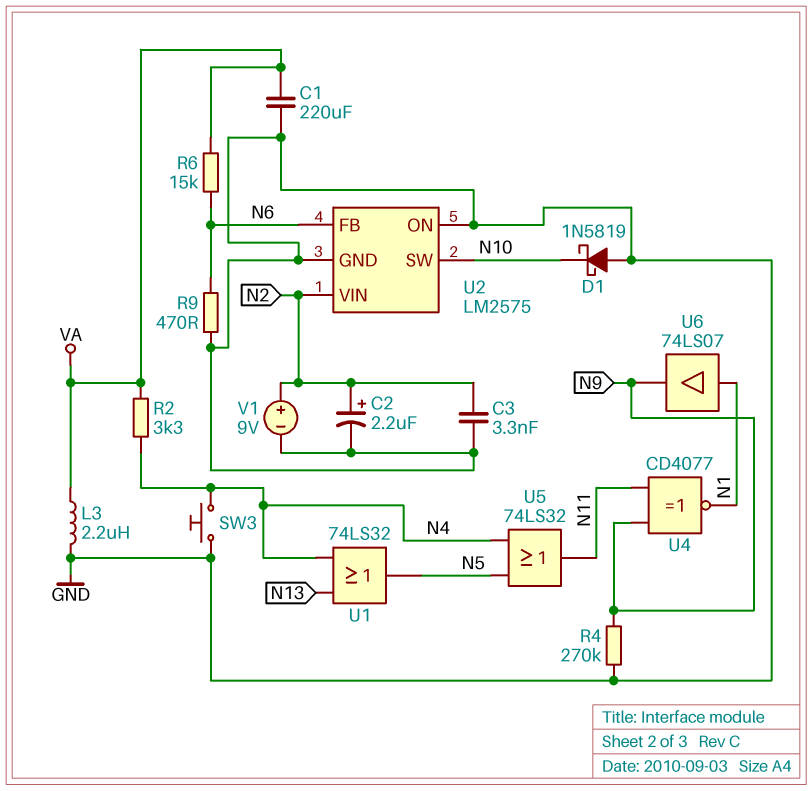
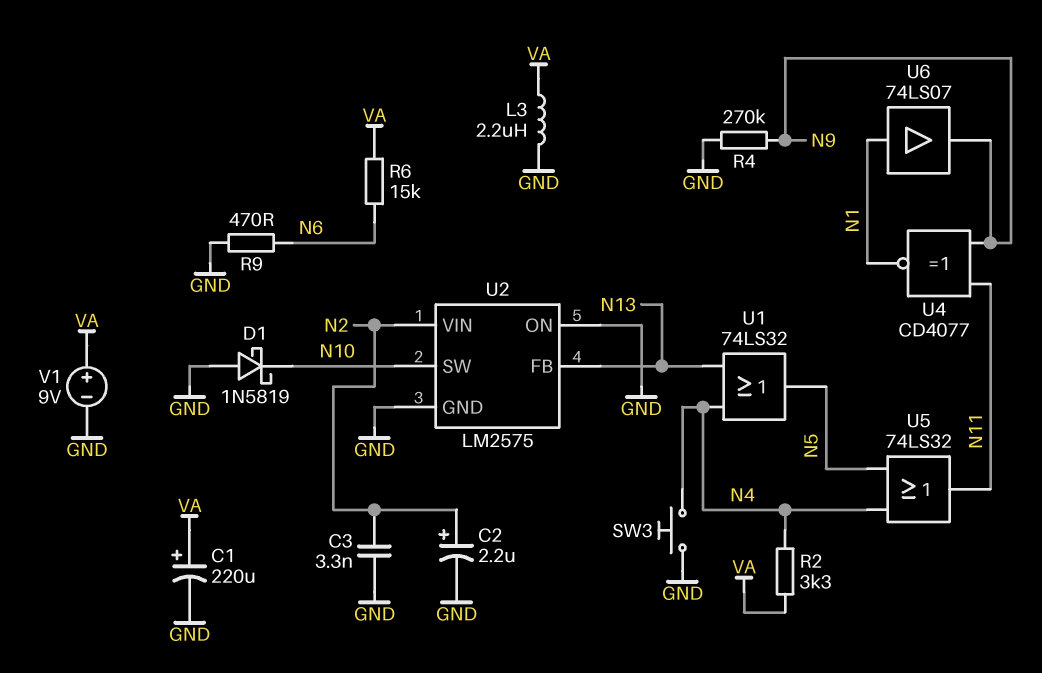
C1: 220uF (GND, VA) -> 220uF (plus VA, minus GND)
U2 pin FB: N6 -> N13
V1: 9V (plus N2, minus GND) -> 9V (plus VA, minus GND)

